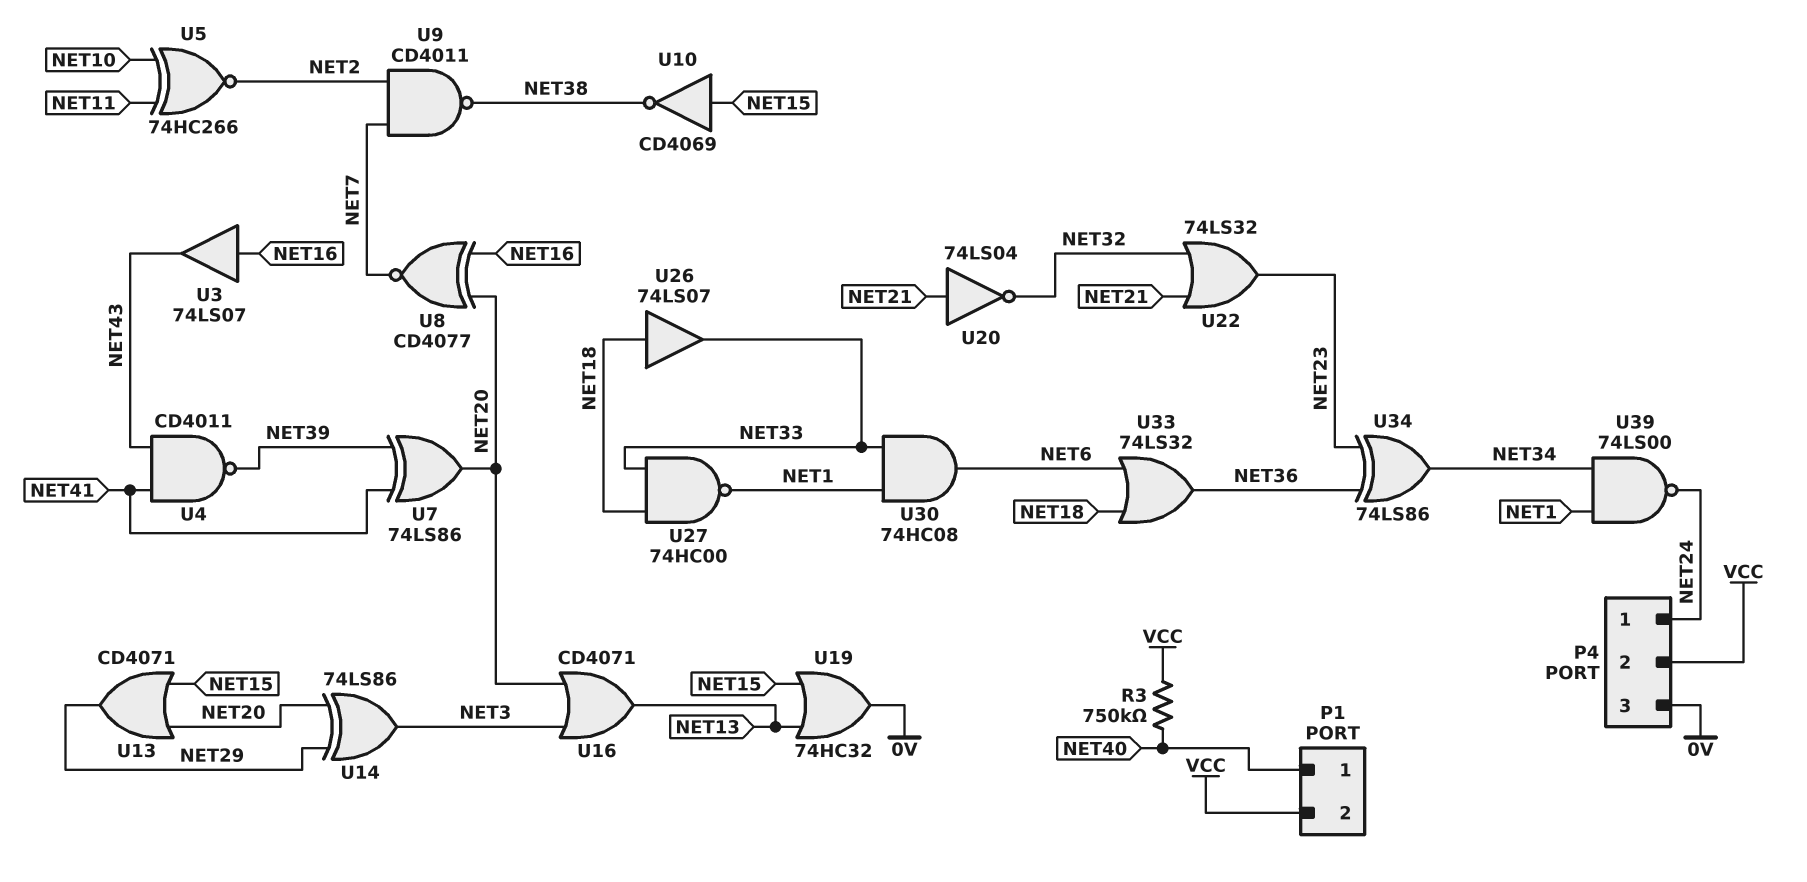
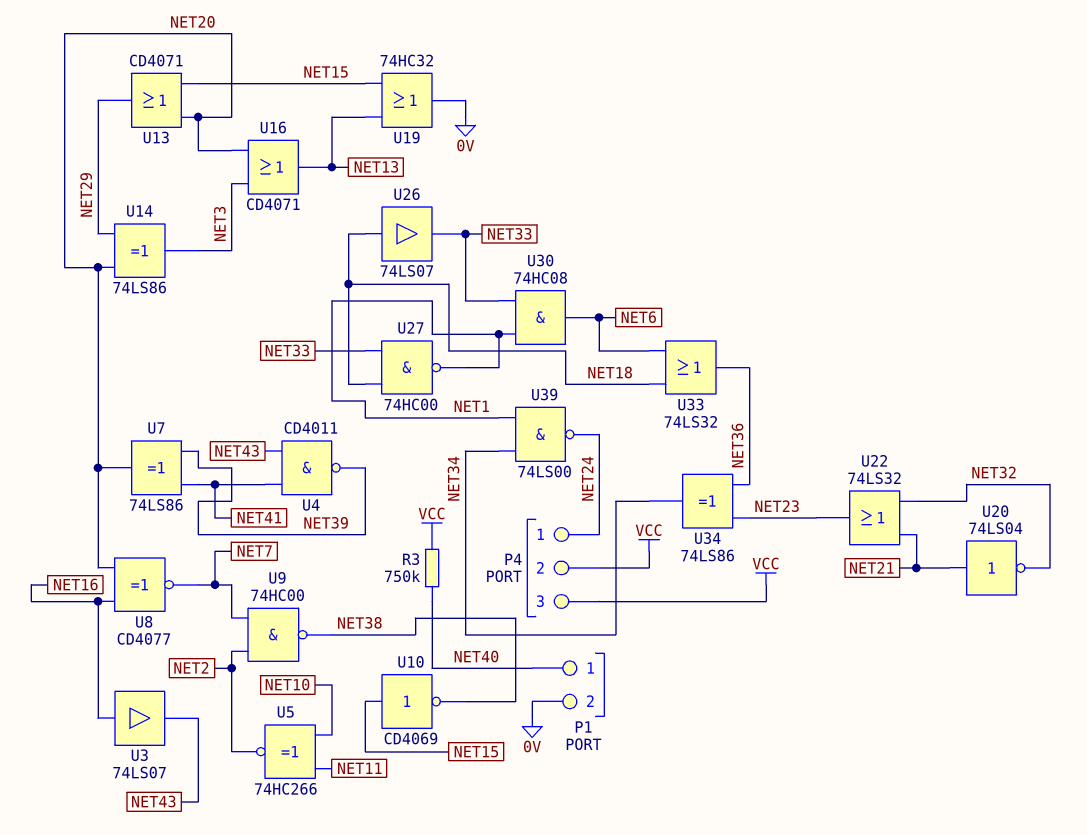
P1 pin 2: VCC -> 0V
P4 pin 3: 0V -> VCC
U9: NAND CD4011 (in NET2, in NET7, out NET38) -> NAND 74HC00 (in NET2, in NET7, out NET38)

